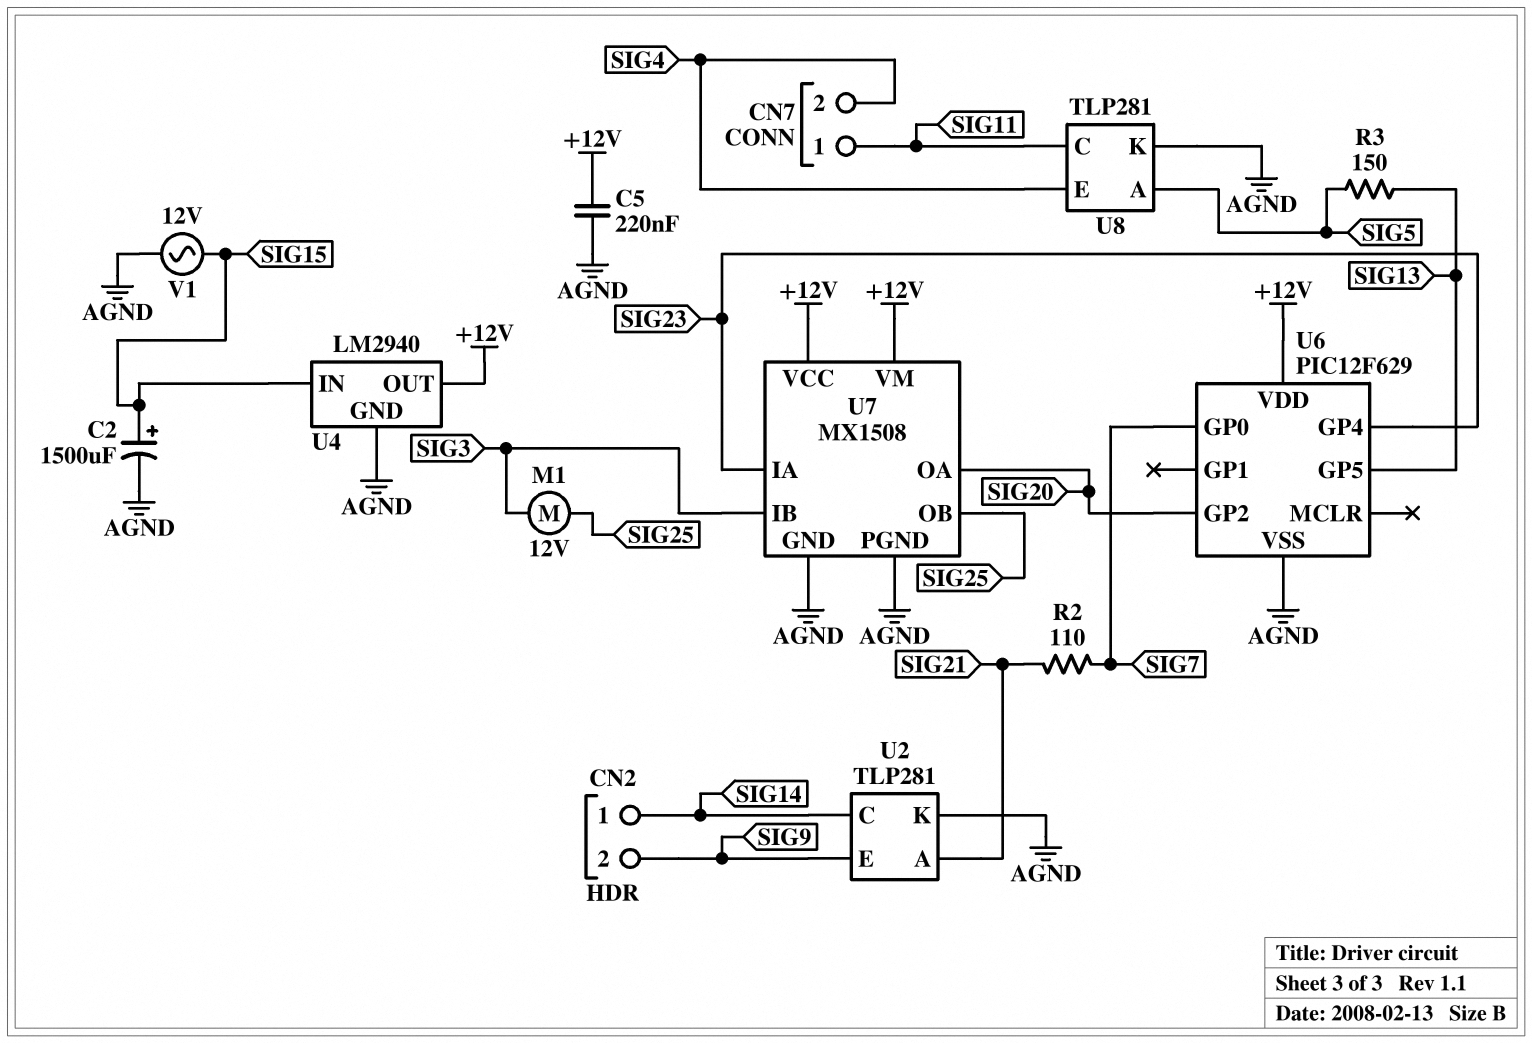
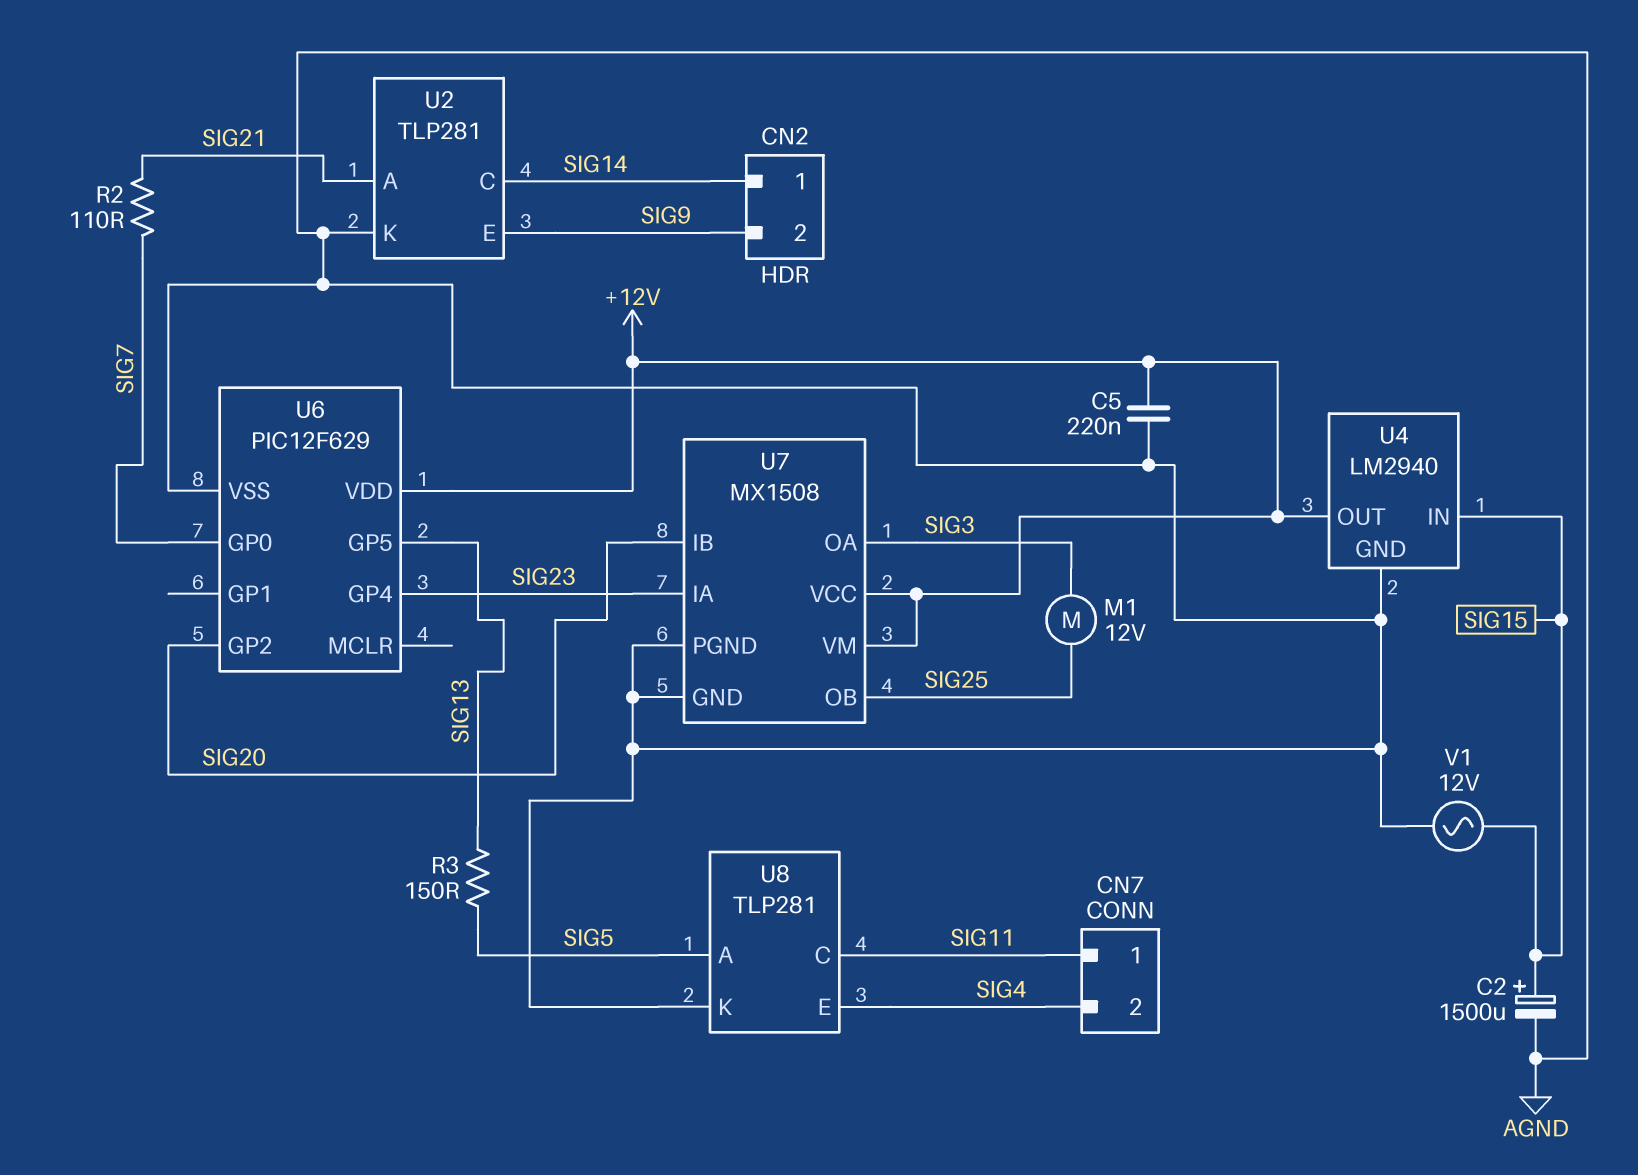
U7 pin IB: SIG3 -> SIG20
U7 pin OA: SIG20 -> SIG3

